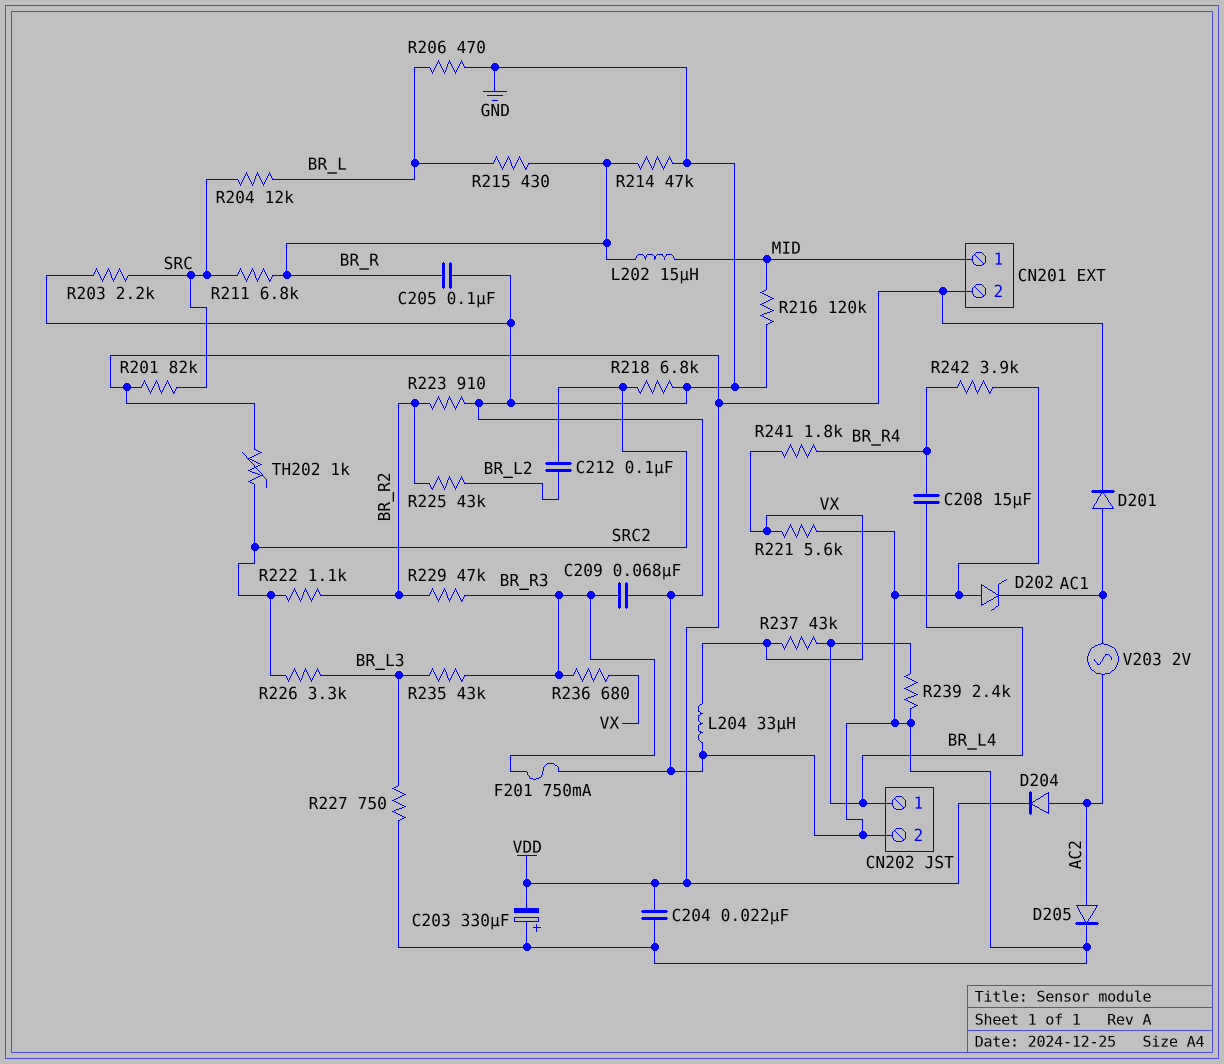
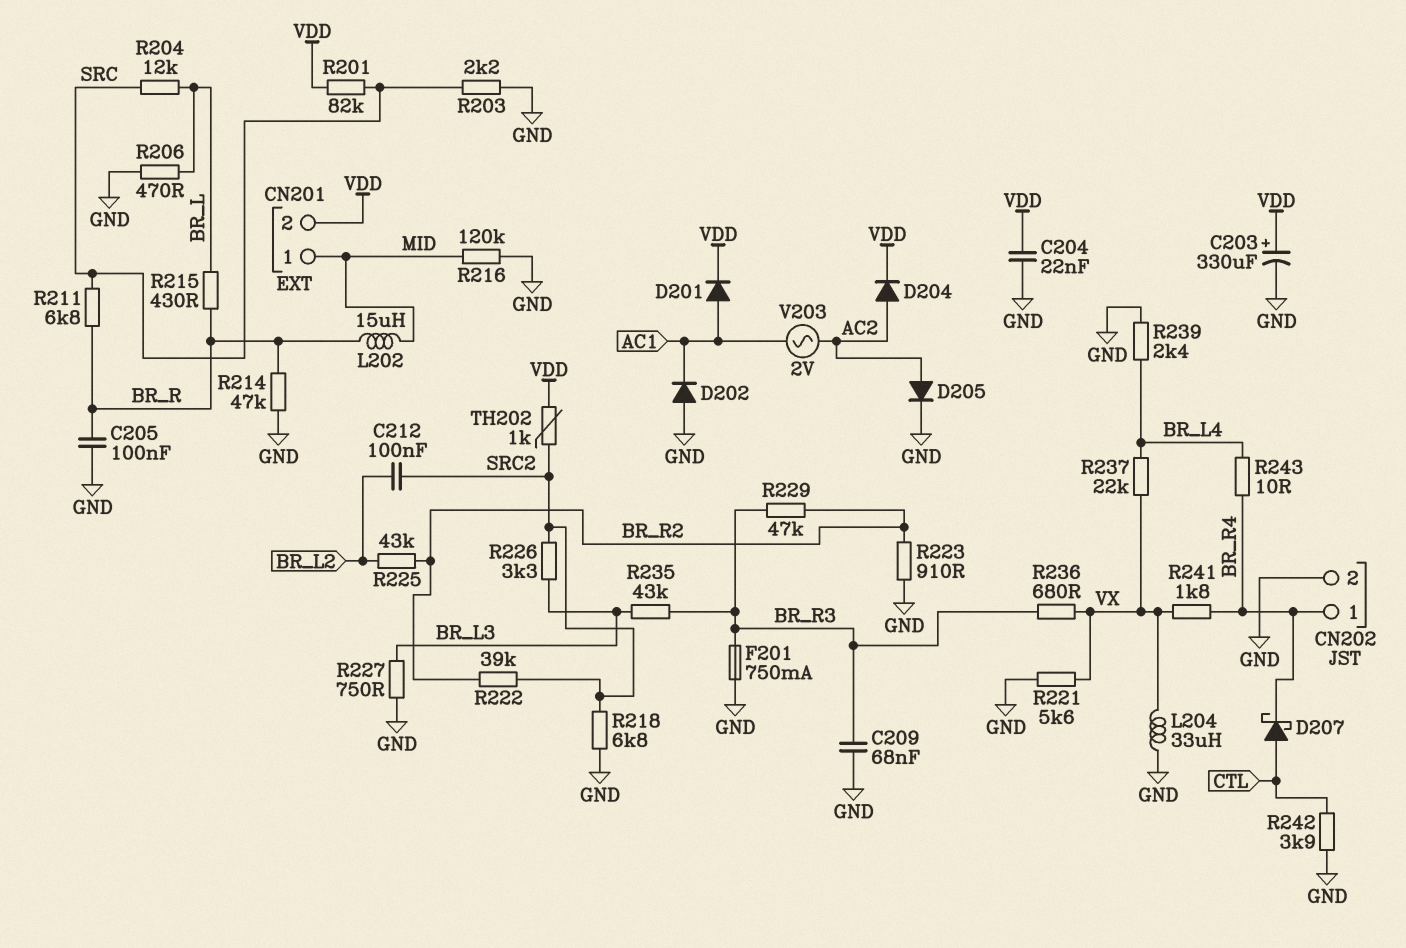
C203: 330uF (plus GND, minus VDD) -> 330uF (plus VDD, minus GND)
C208: 15uF (BR_L4, BR_R4) -> none
CN202 pin 1: BR_L4 -> BR_R4
D202: zener (A GND, K AC1) -> diode (A GND, K AC1)
D207: none -> schottky (A CTL, K BR_R4)
R222: 1.1k (BR_R2, SRC2) -> 39k (BR_R2, SRC2)
R237: 43k (BR_L4, VX) -> 22k (BR_L4, VX)
R242: 3.9k (BR_R4, GND) -> 3.9k (CTL, GND)
R243: none -> 10 (BR_L4, BR_R4)

